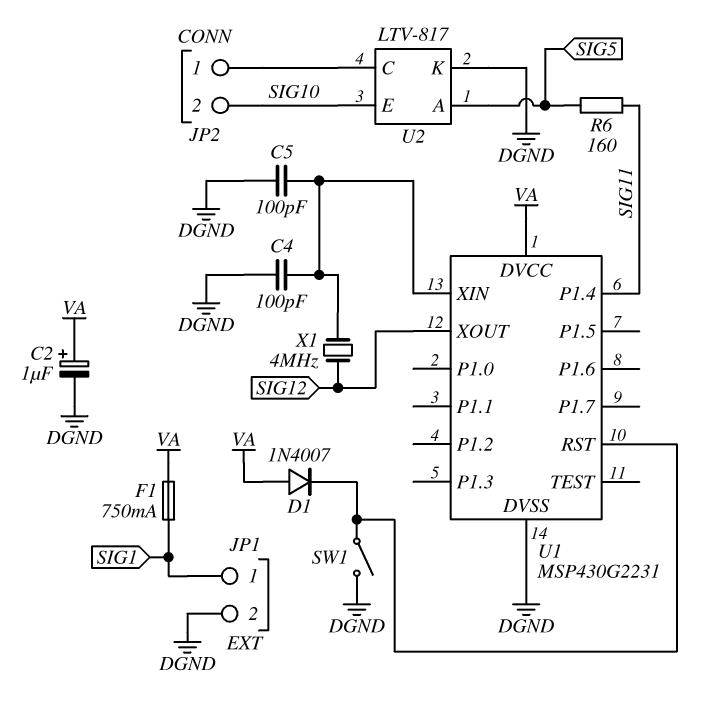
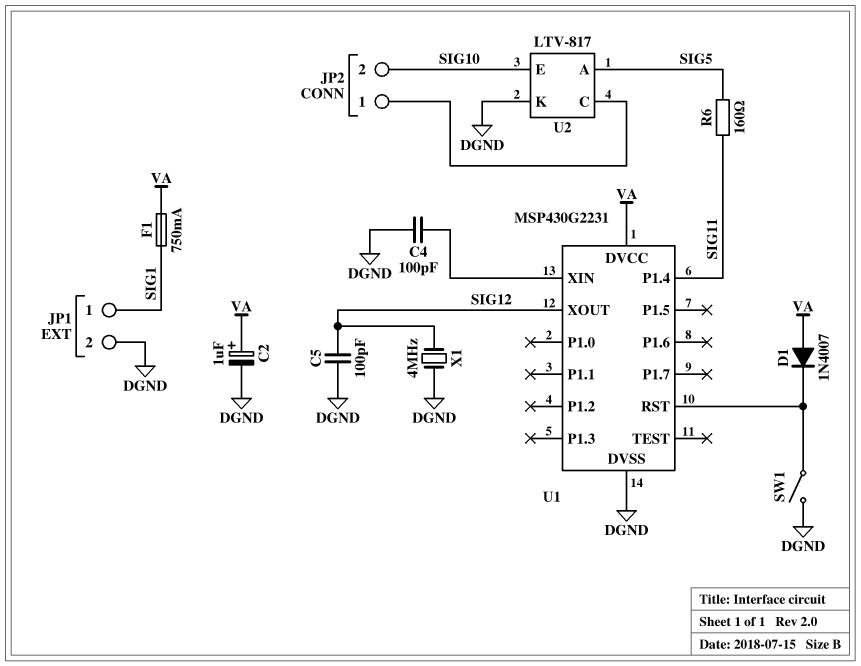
C5: 100pF (DGND, U1/XIN) -> 100pF (DGND, SIG12)
X1: 4MHz (SIG12, U1/XIN) -> 4MHz (DGND, SIG12)

